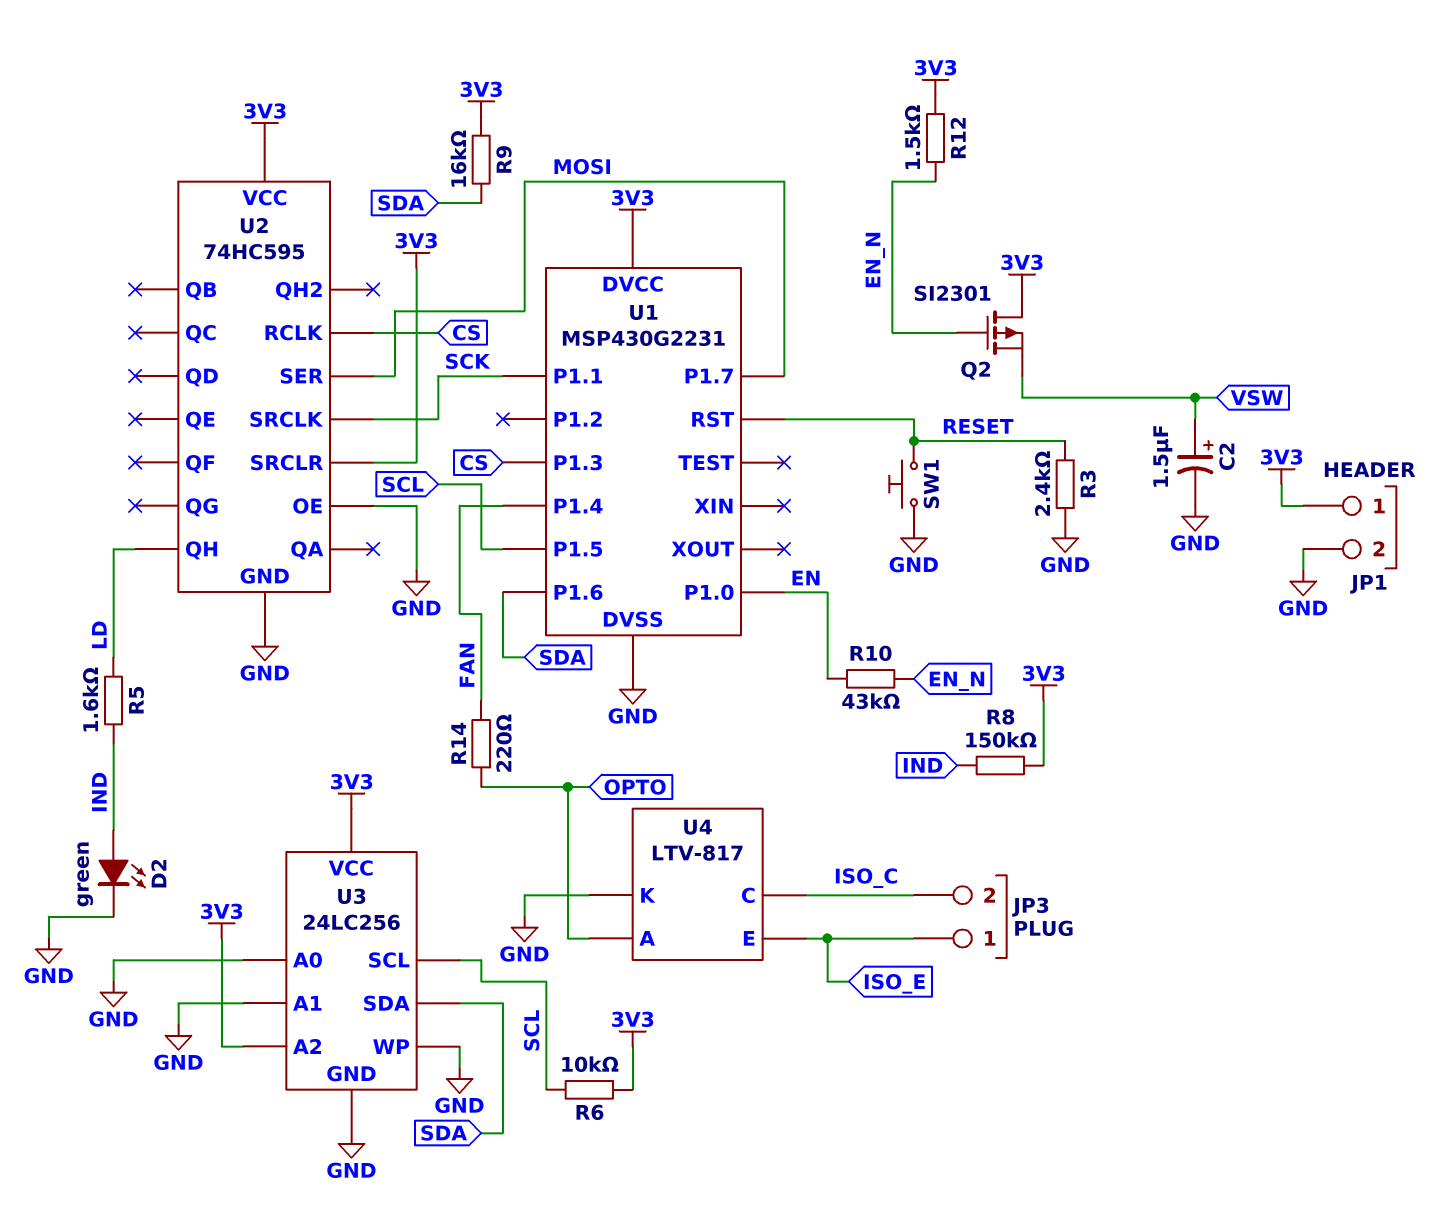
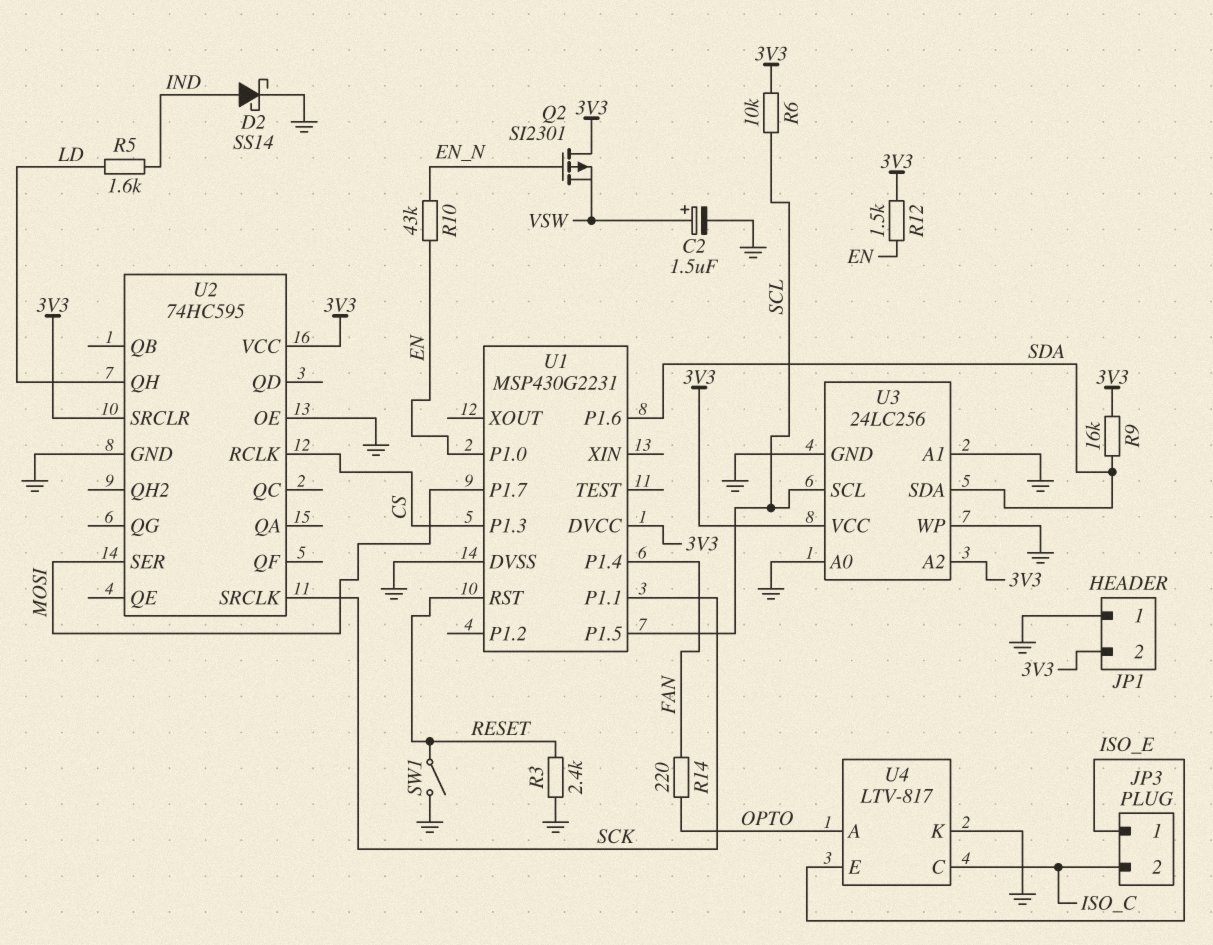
D2: LED green (A IND, K GND) -> schottky SS14 (A IND, K GND)
JP1 pin 1: 3V3 -> GND
JP1 pin 2: GND -> 3V3
R8: 150k (3V3, IND) -> none
R12: 1.5k (3V3, EN_N) -> 1.5k (3V3, EN)
SW1: button (GND, RESET) -> switch (GND, RESET)

